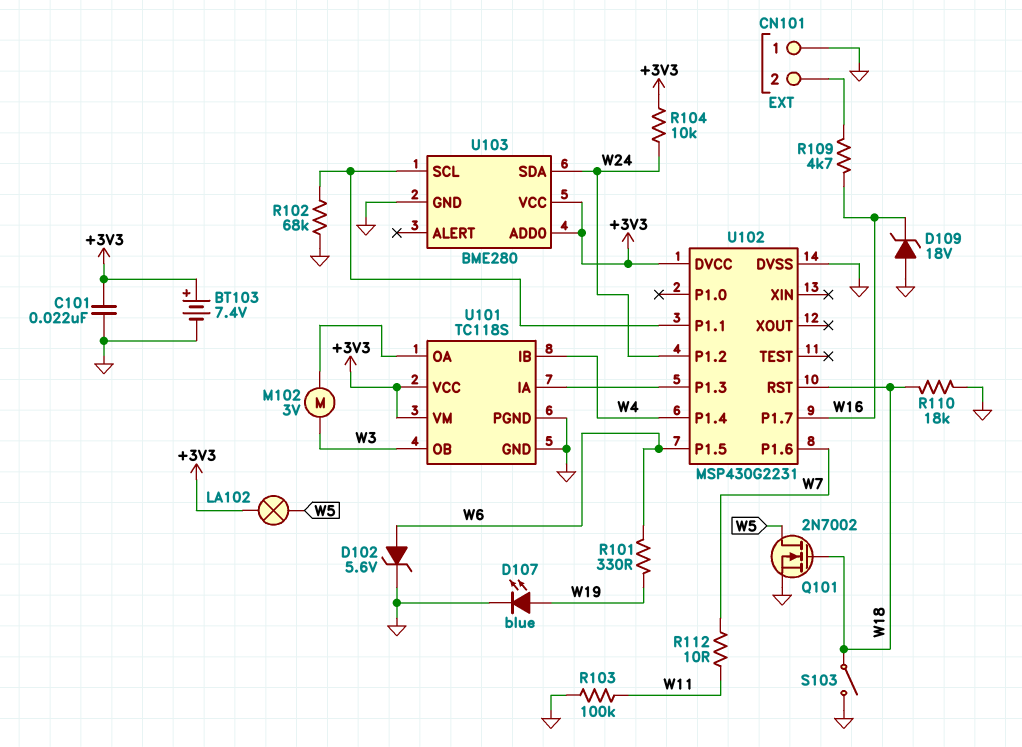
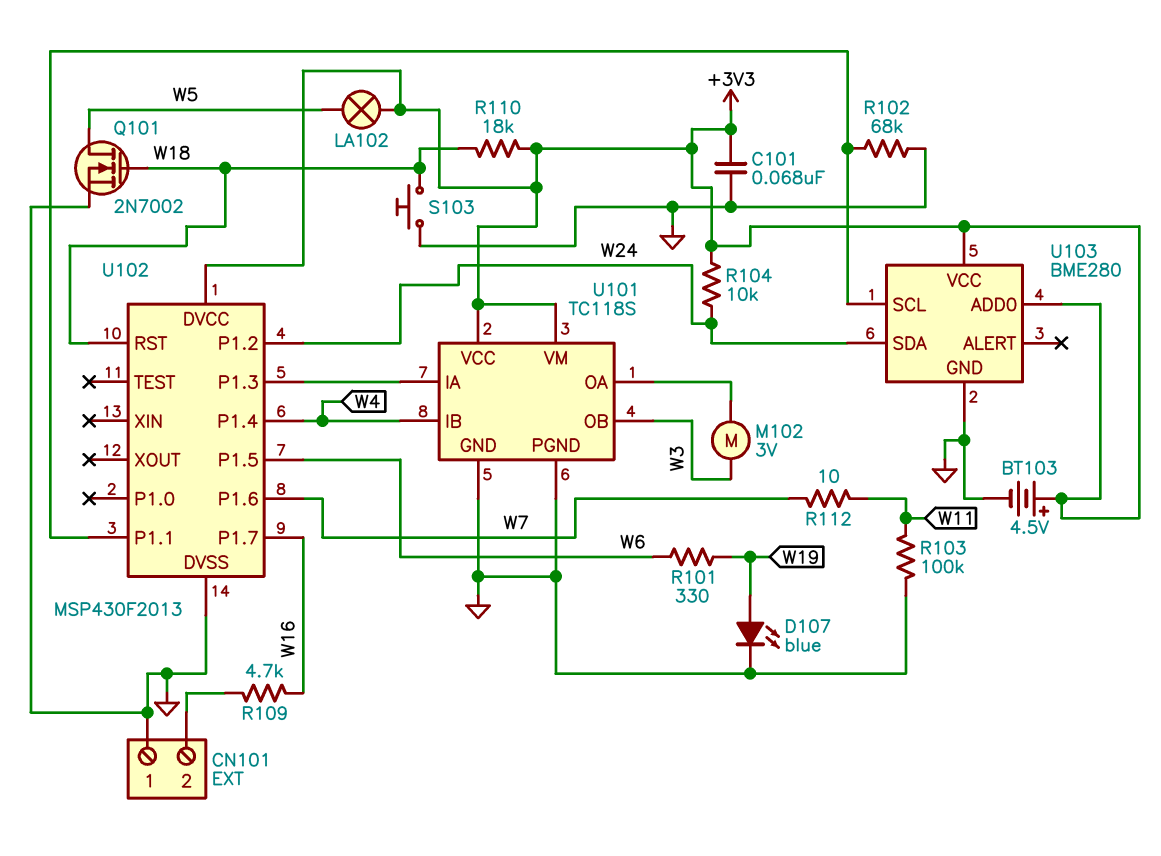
BT103: 7.4V (plus +3V3, minus GND) -> 4.5V (plus +3V3, minus GND)
C101: 22nF (+3V3, GND) -> 68nF (+3V3, GND)
D102: zener 5.6V (A W6, K GND) -> none
D109: zener 18V (A GND, K W16) -> none
R110: 18k (GND, W18) -> 18k (+3V3, W18)
S103: switch (GND, W18) -> button (GND, W18)
U102: MSP430G2231 -> MSP430F2013

